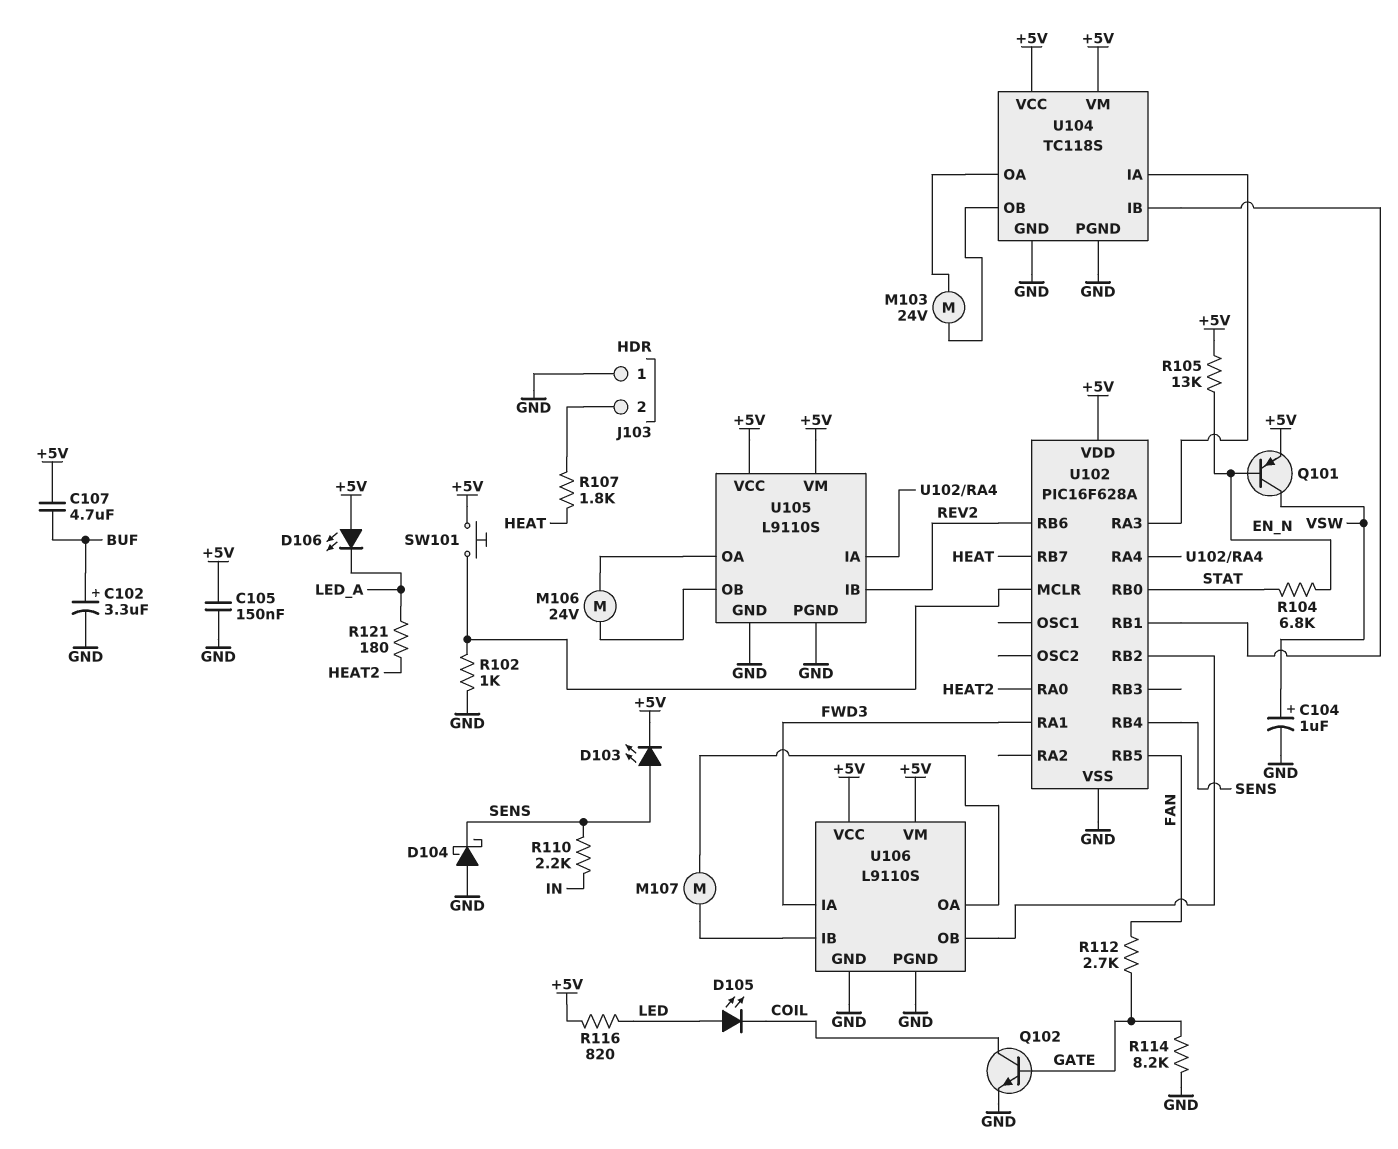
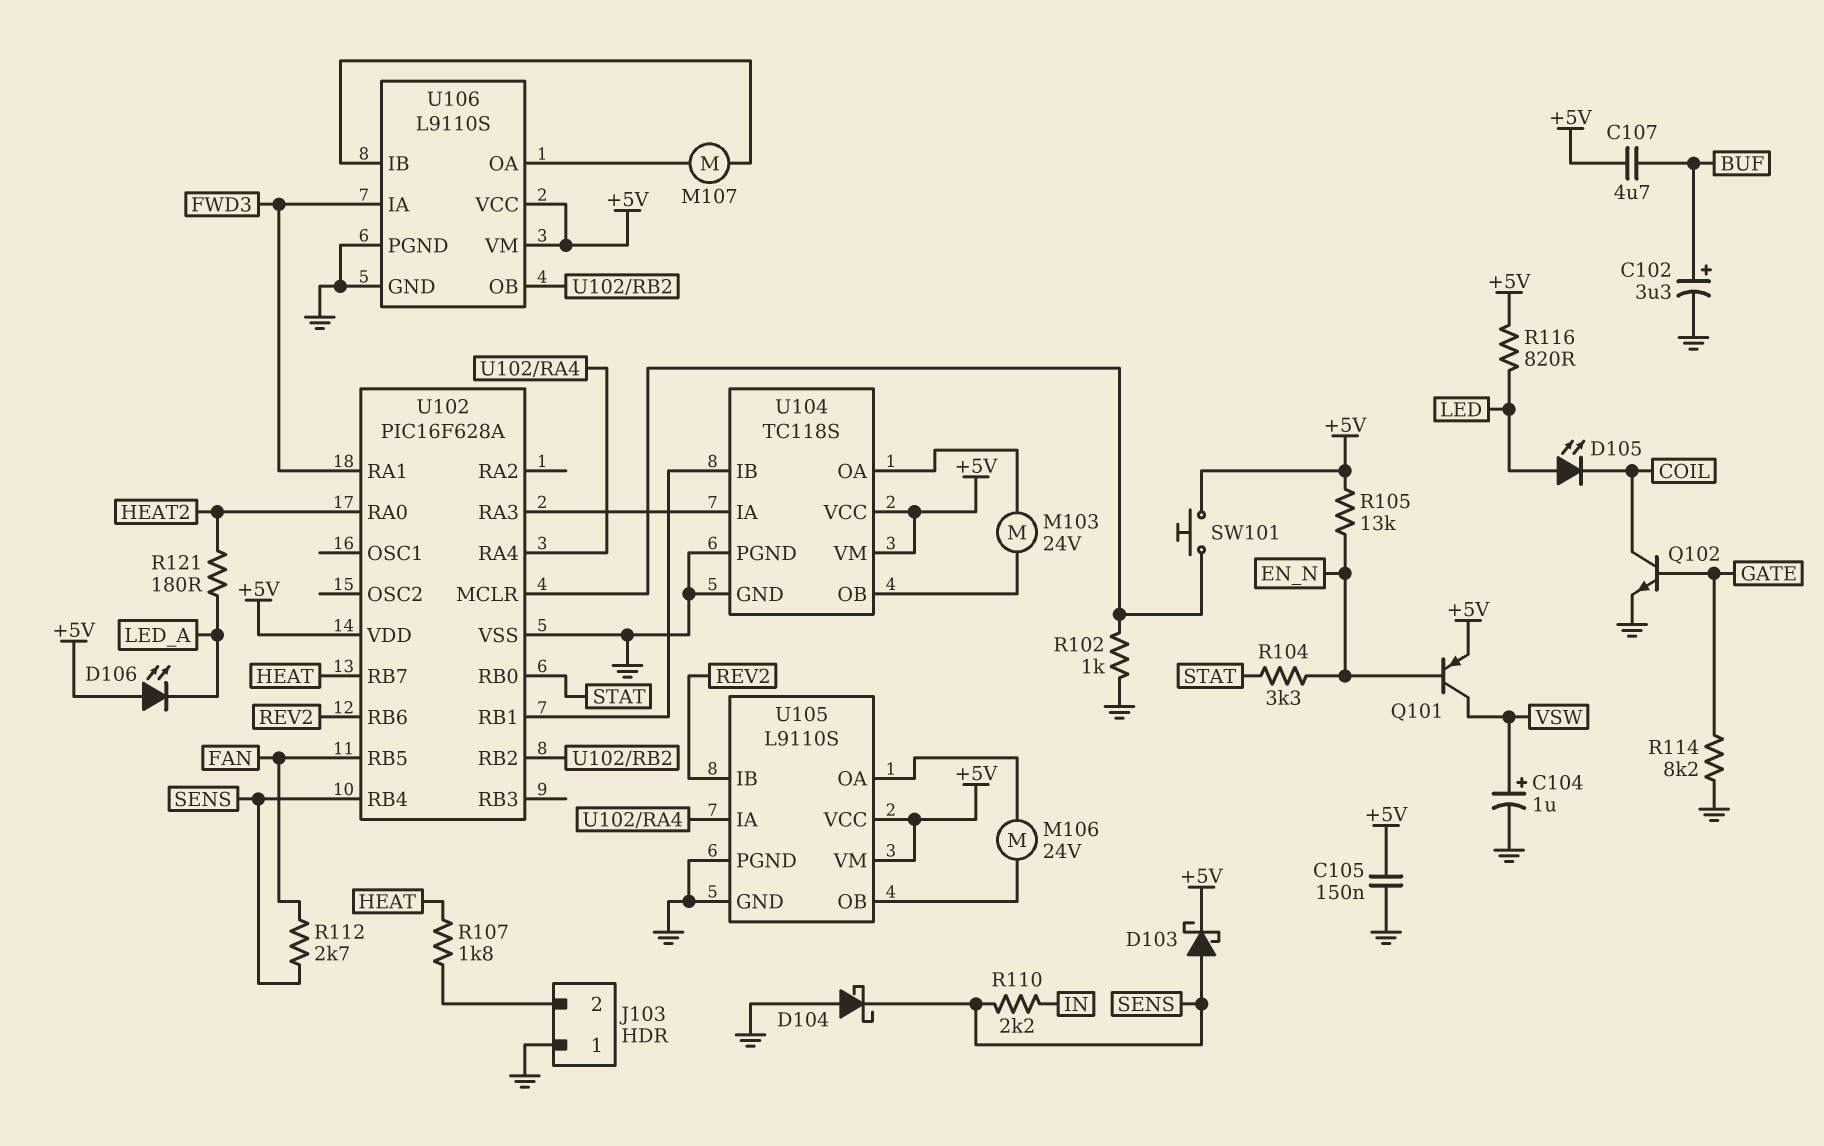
D103: LED (A SENS, K +5V) -> schottky (A SENS, K +5V)
R104: 6.8k (EN_N, STAT) -> 3.3k (EN_N, STAT)
R112: 2.7k (FAN, GATE) -> 2.7k (FAN, SENS)

